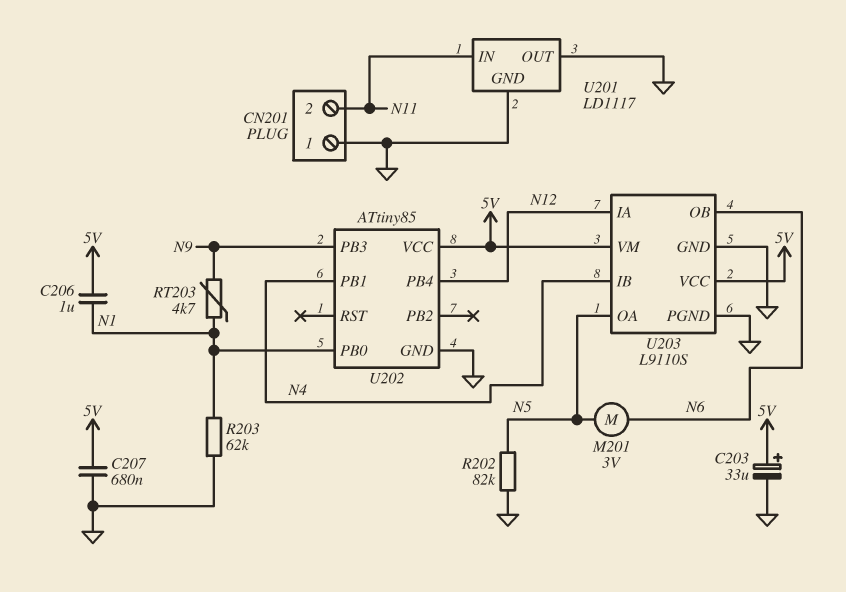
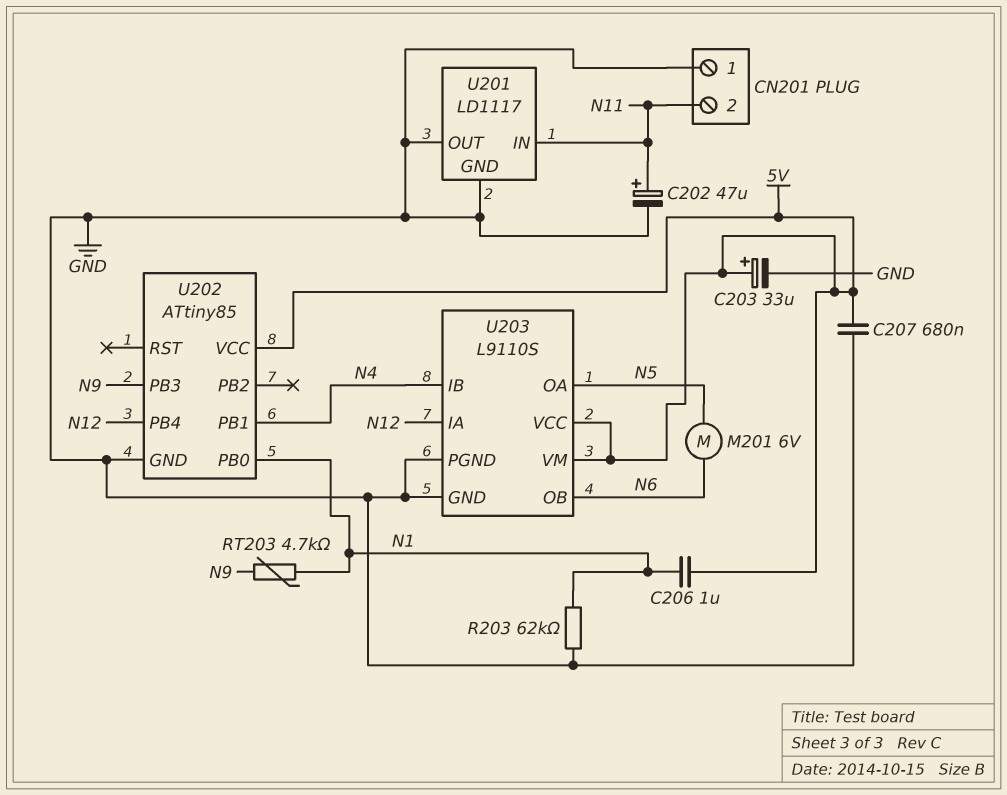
C202: none -> 47uF (plus N11, minus GND)
M201: motor 3V (N5, N6) -> motor 6V (N5, N6)
R202: 82k (GND, N5) -> none

